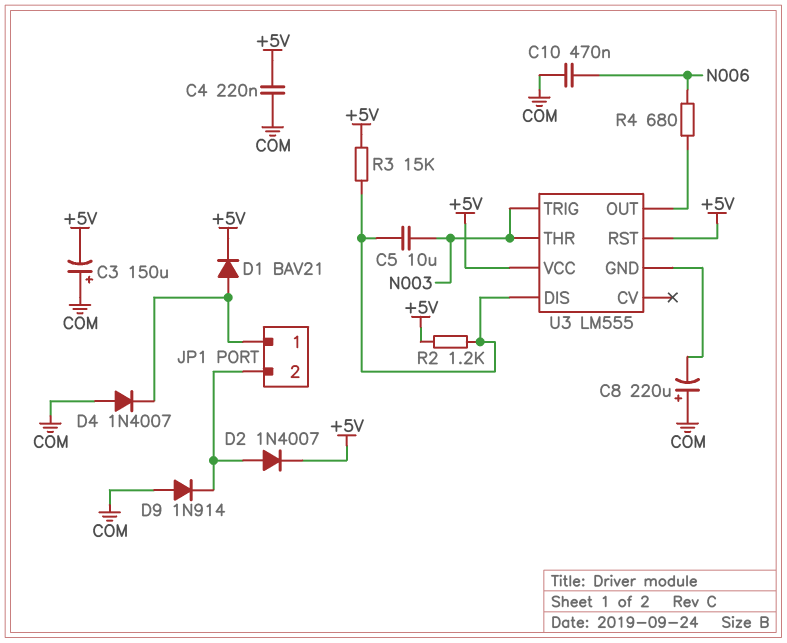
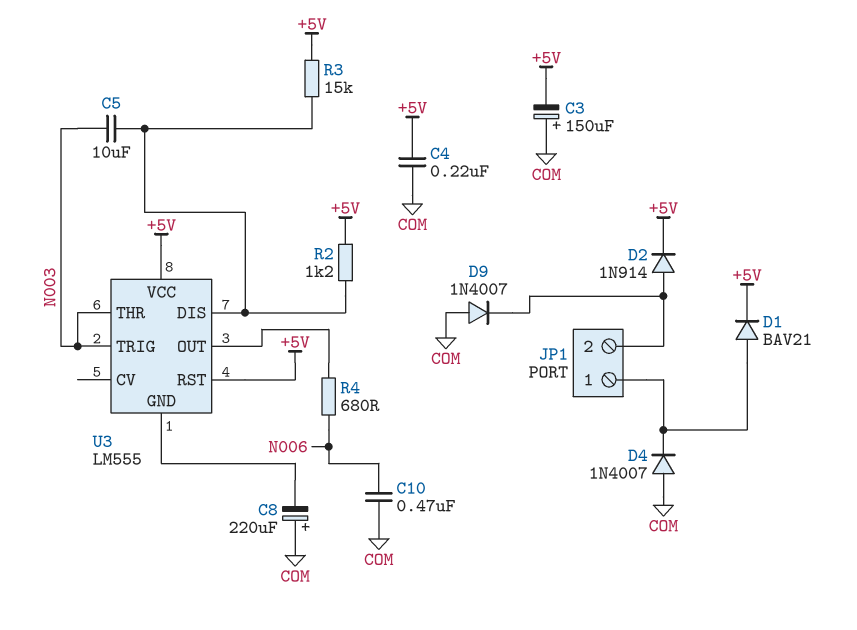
D2: diode 1N4007 (A JP1/2, K +5V) -> diode 1N914 (A JP1/2, K +5V)
D9: diode 1N914 (A COM, K JP1/2) -> diode 1N4007 (A COM, K JP1/2)

